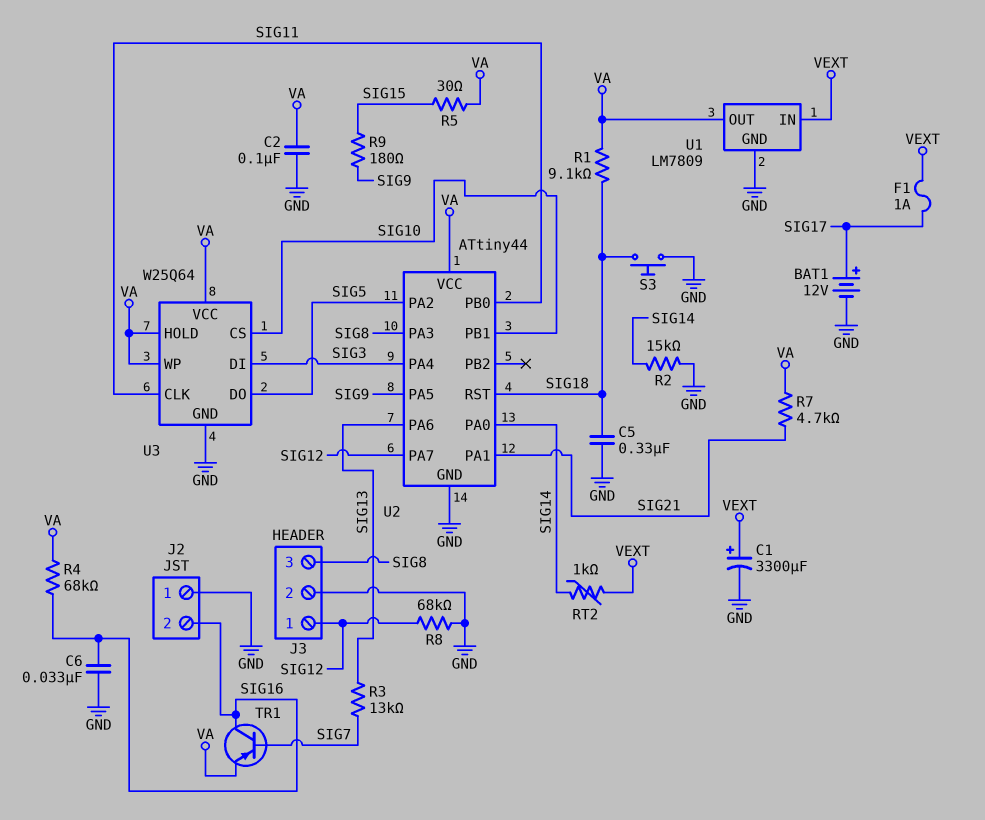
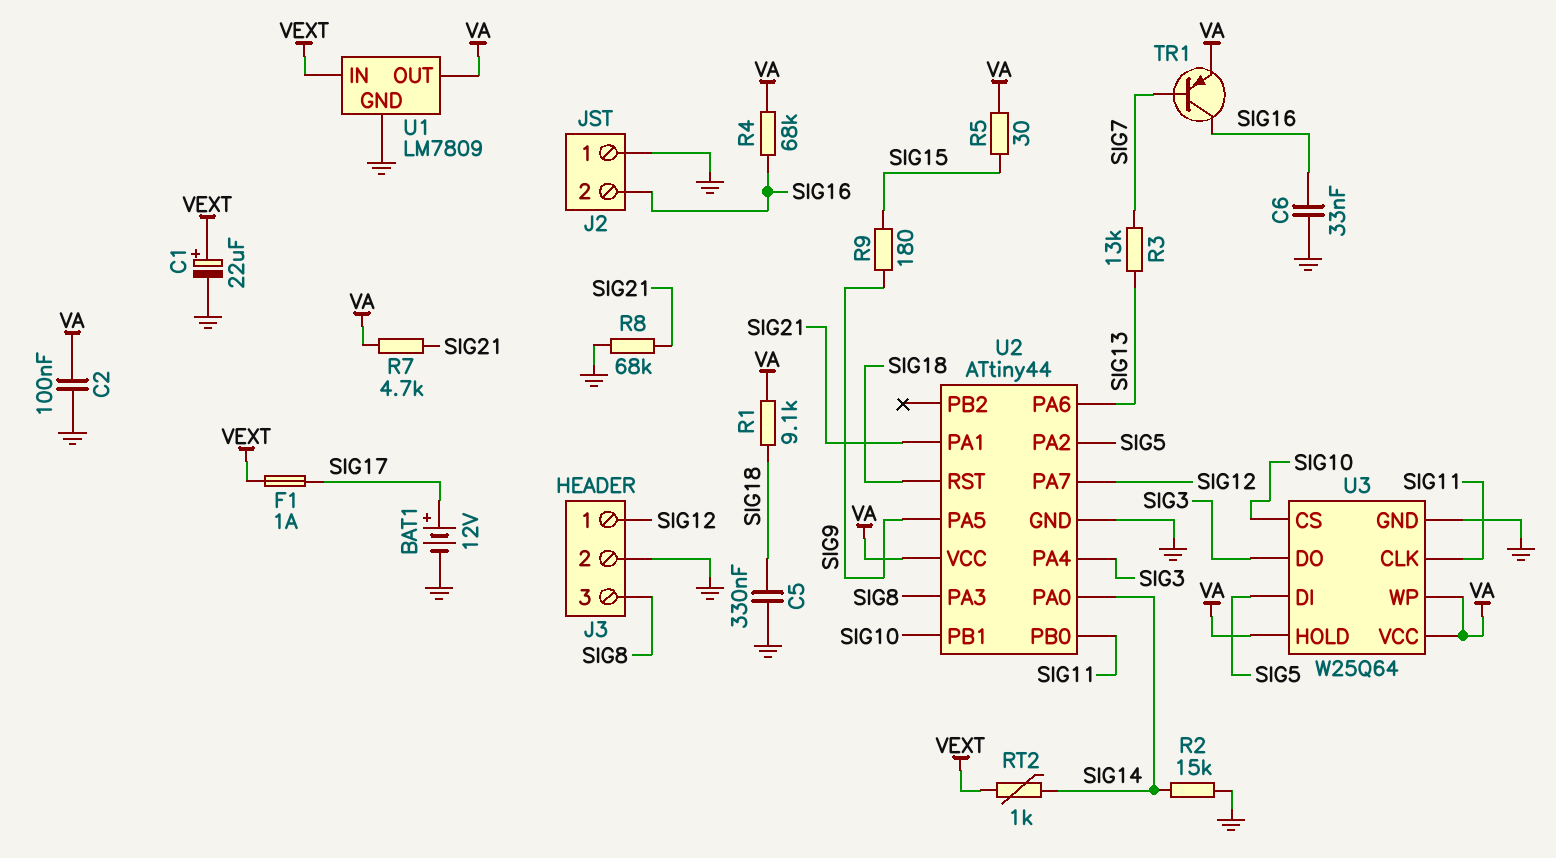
C1: 3300uF (plus VEXT, minus GND) -> 22uF (plus VEXT, minus GND)
R8: 68k (GND, SIG12) -> 68k (GND, SIG21)
S3: button (GND, SIG18) -> none
U3 pin DI: SIG3 -> SIG5
U3 pin DO: SIG5 -> SIG3

